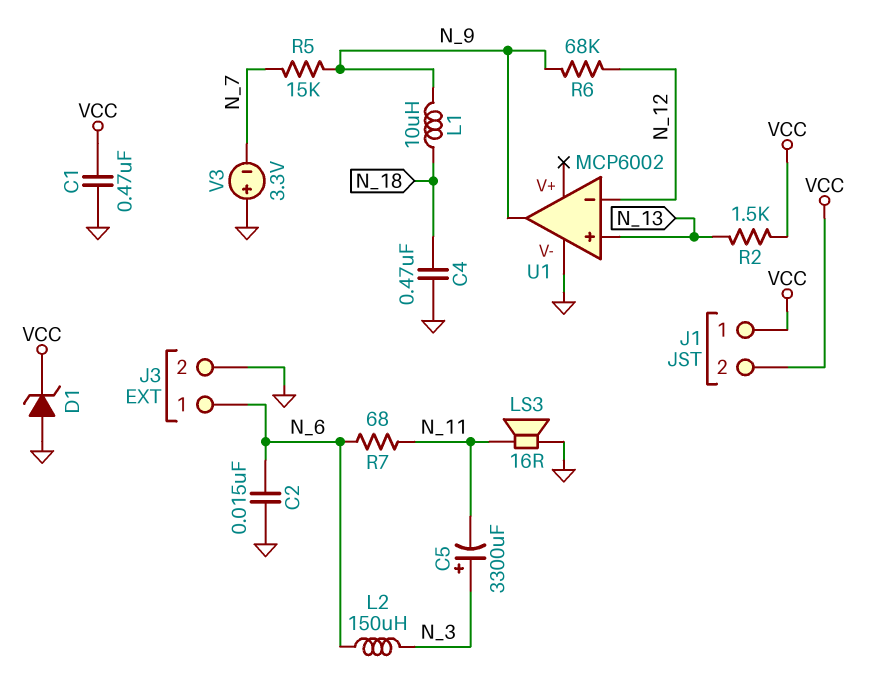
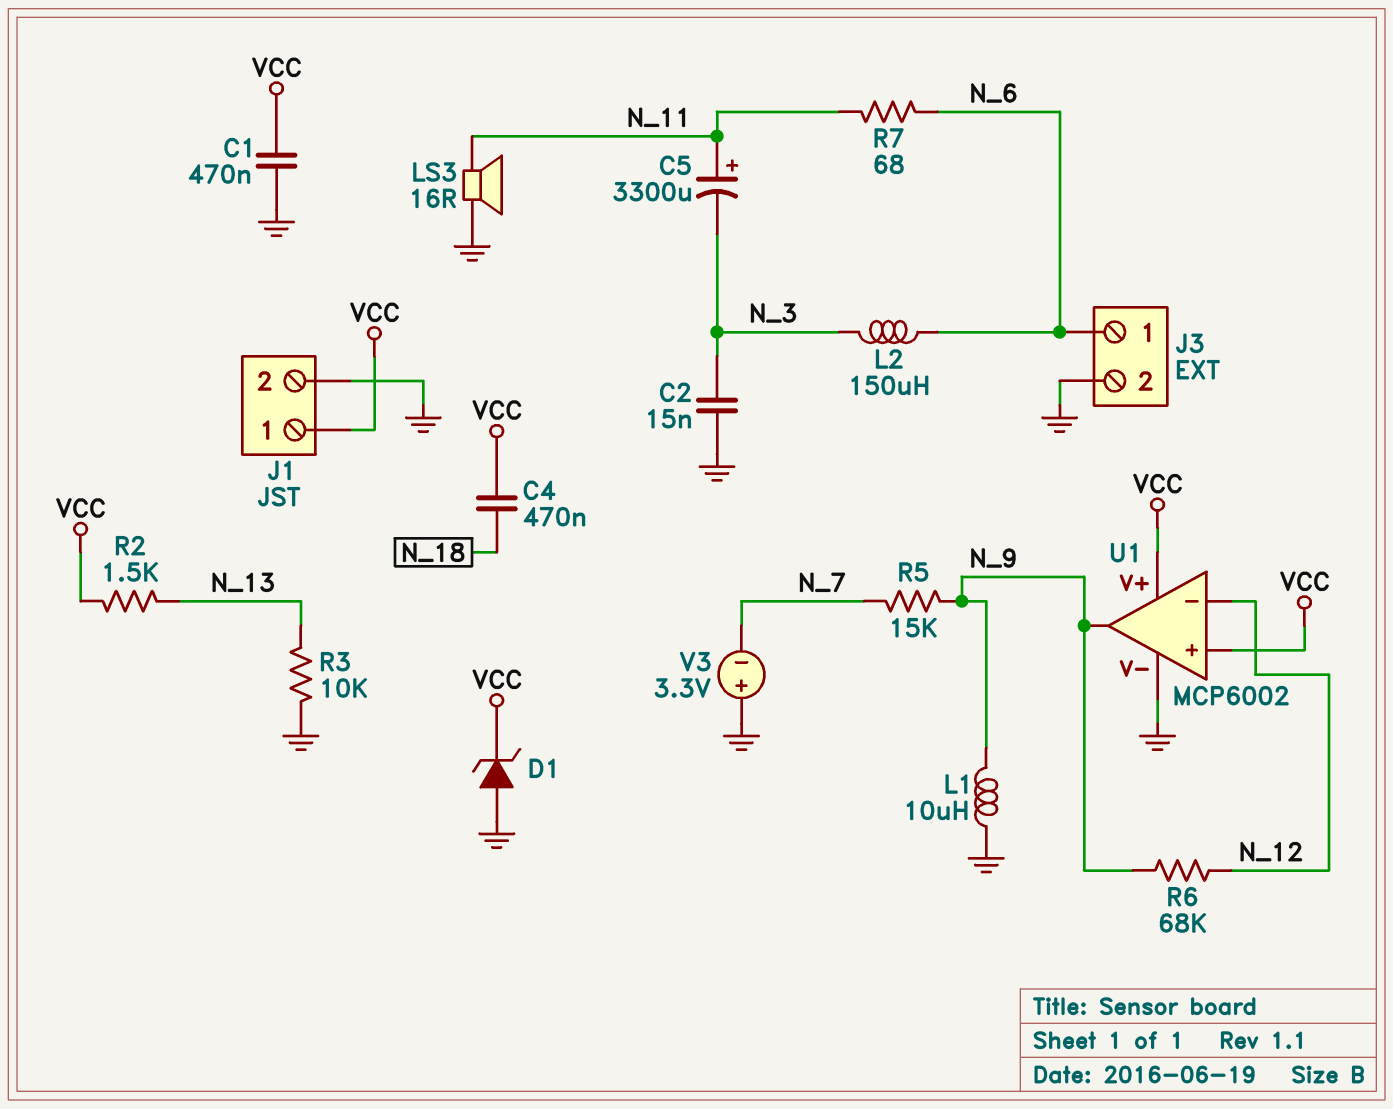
C2: 15nF (GND, N_6) -> 15nF (GND, N_3)
C4: 470nF (GND, N_18) -> 470nF (N_18, VCC)
C5: 3300uF (plus N_3, minus N_11) -> 3300uF (plus N_11, minus N_3)
J1 pin 2: VCC -> GND
L1: 10uH (N_9, N_18) -> 10uH (GND, N_9)
R3: none -> 10k (GND, N_13)
U1 pin V+: none -> VCC
U1 pin in+: N_13 -> VCC

